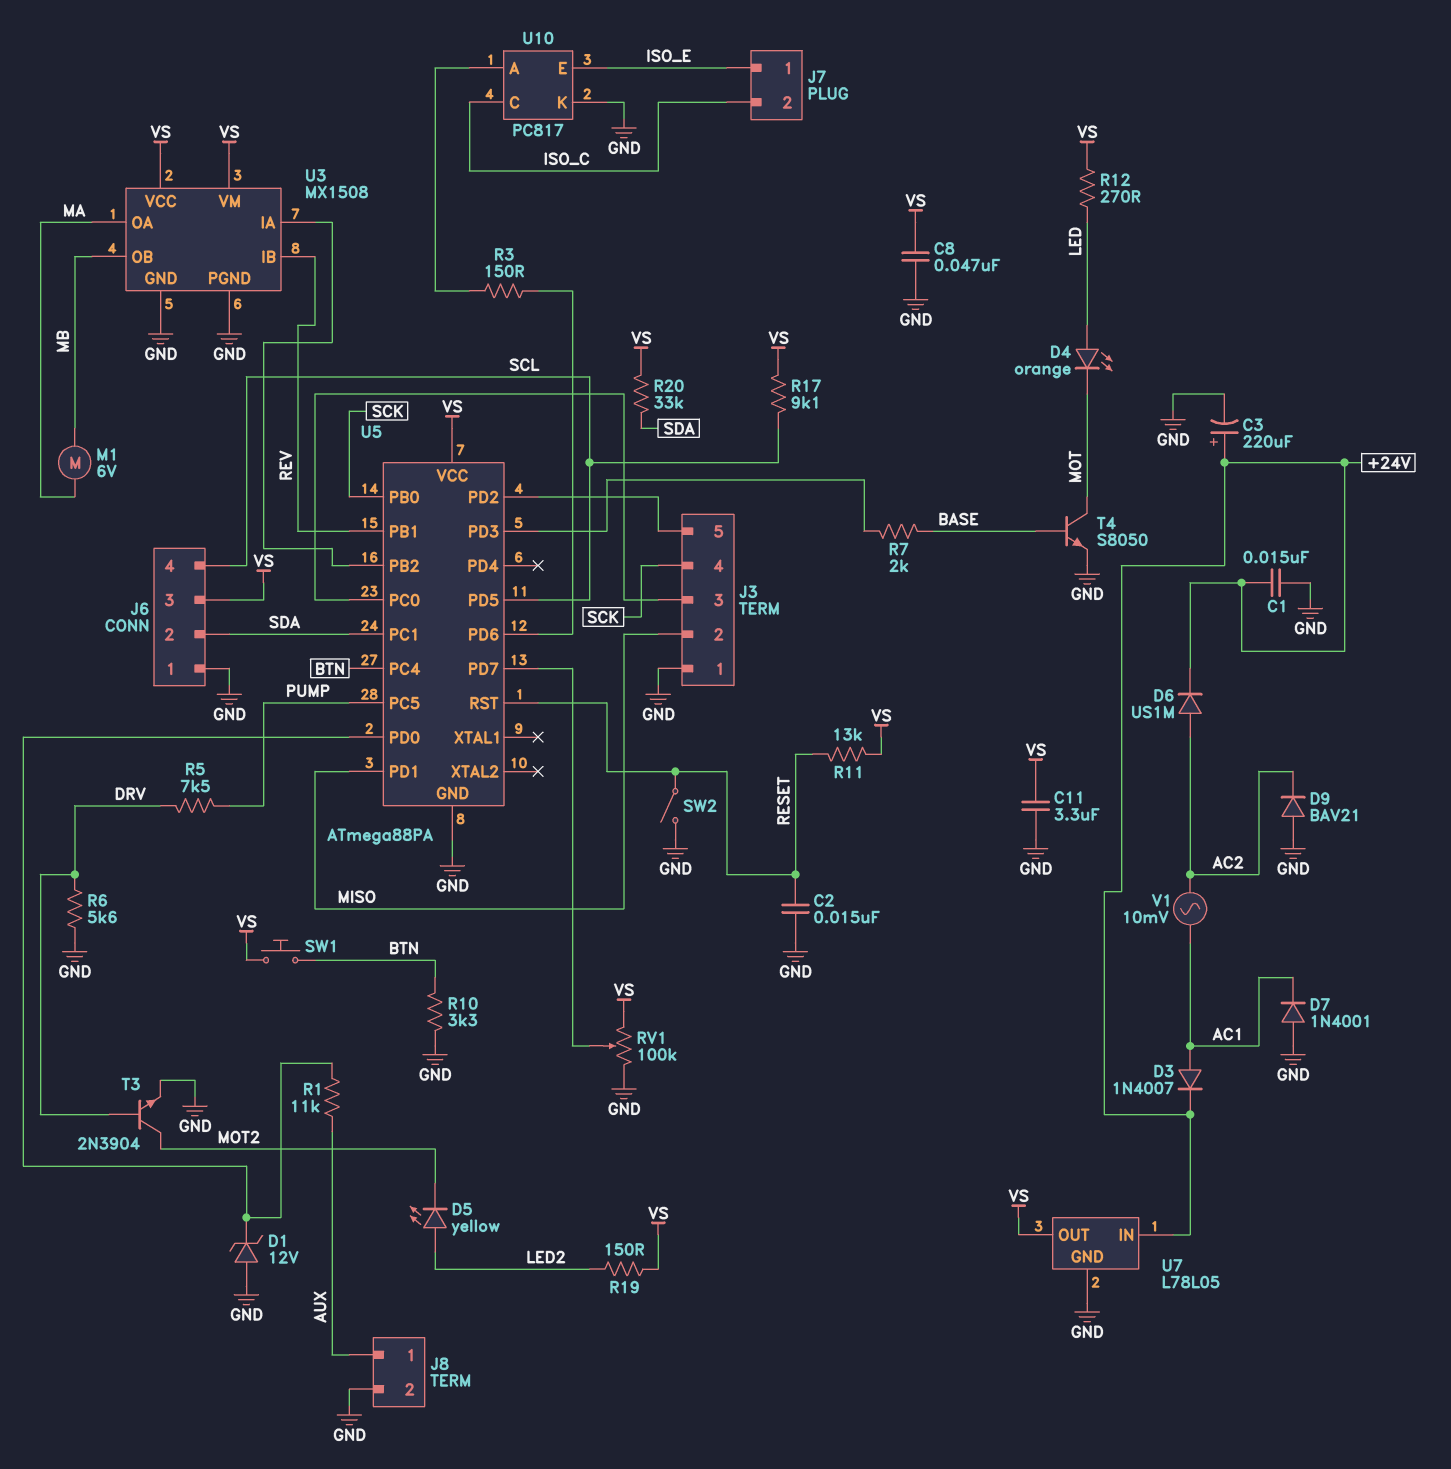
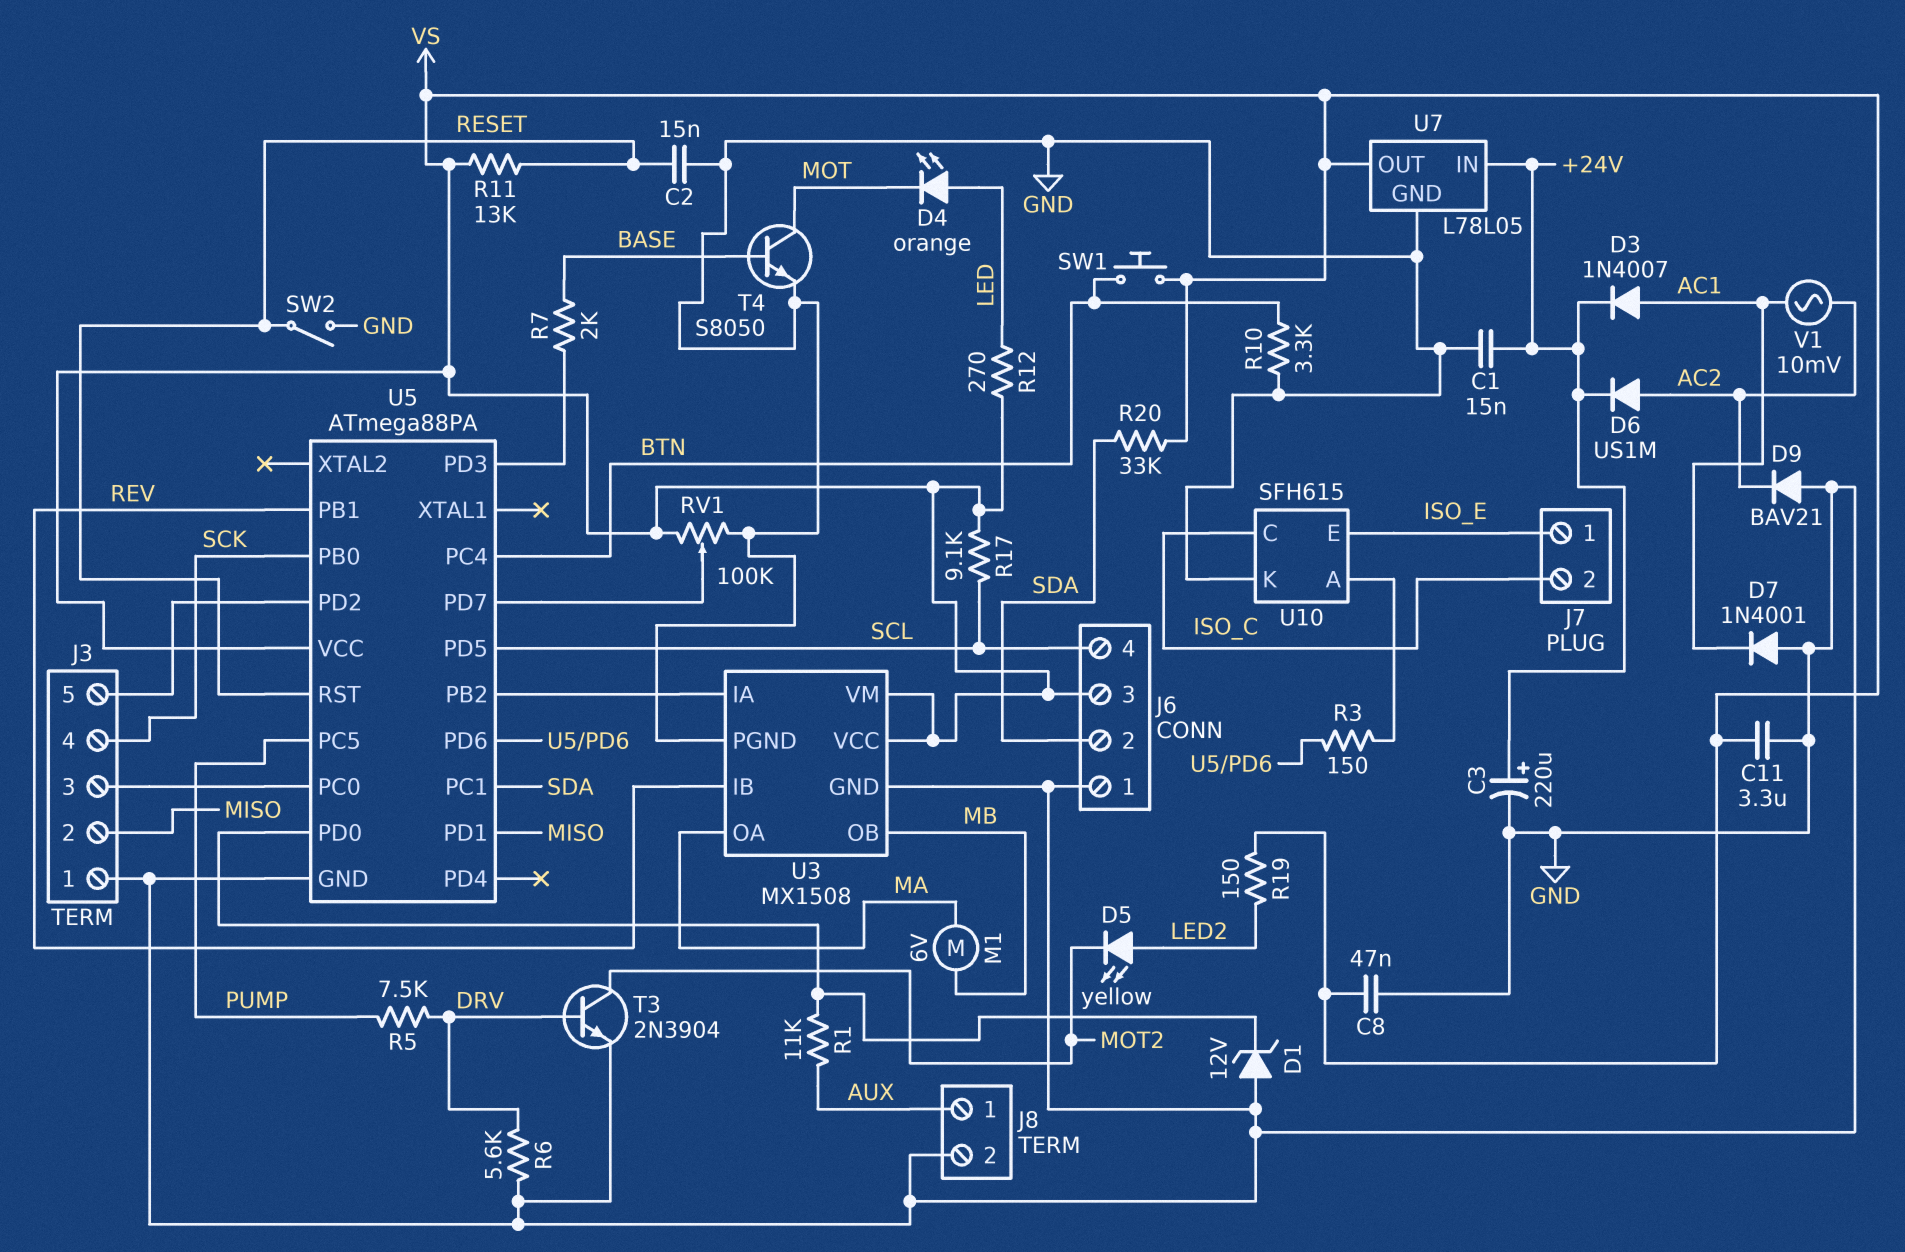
U10: PC817 -> SFH615

